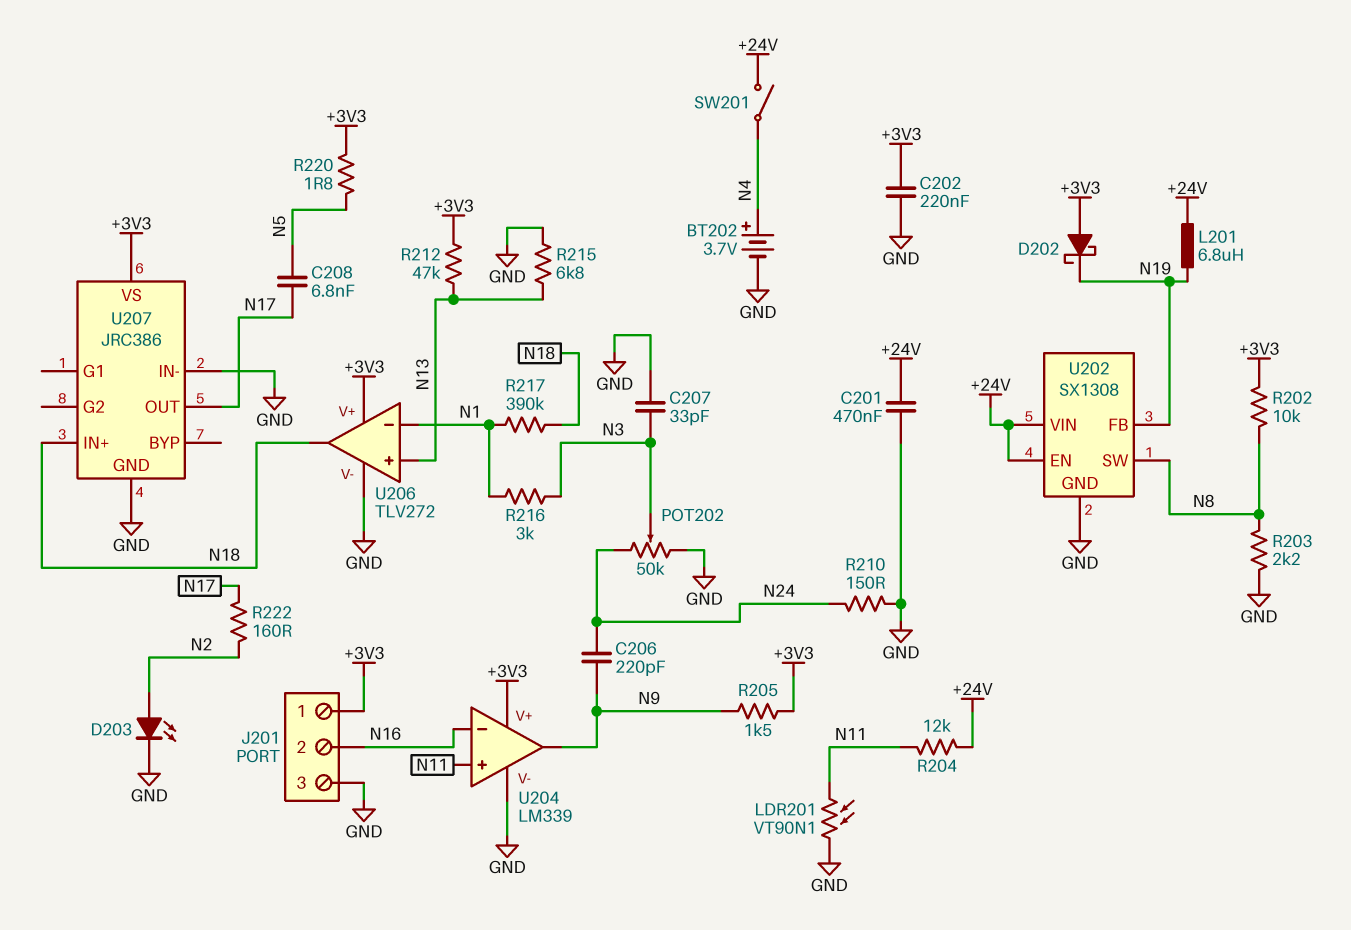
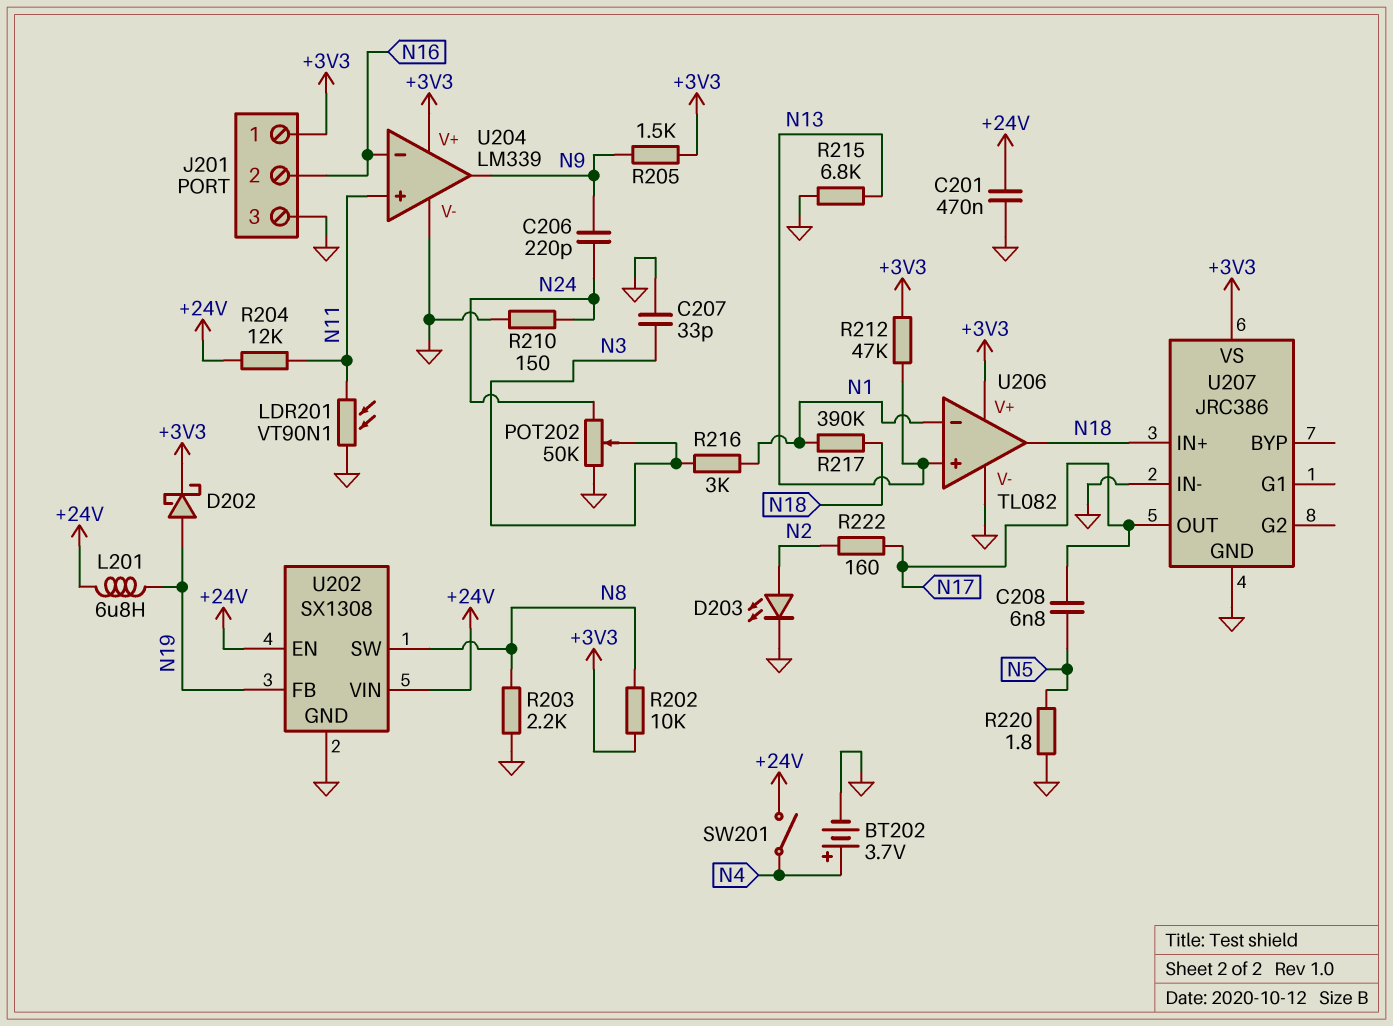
C202: 220nF (+3V3, GND) -> none
D202: schottky (A +3V3, K N19) -> schottky (A N19, K +3V3)
R220: 1.8 (+3V3, N5) -> 1.8 (GND, N5)
U206: TLV272 -> TL082

